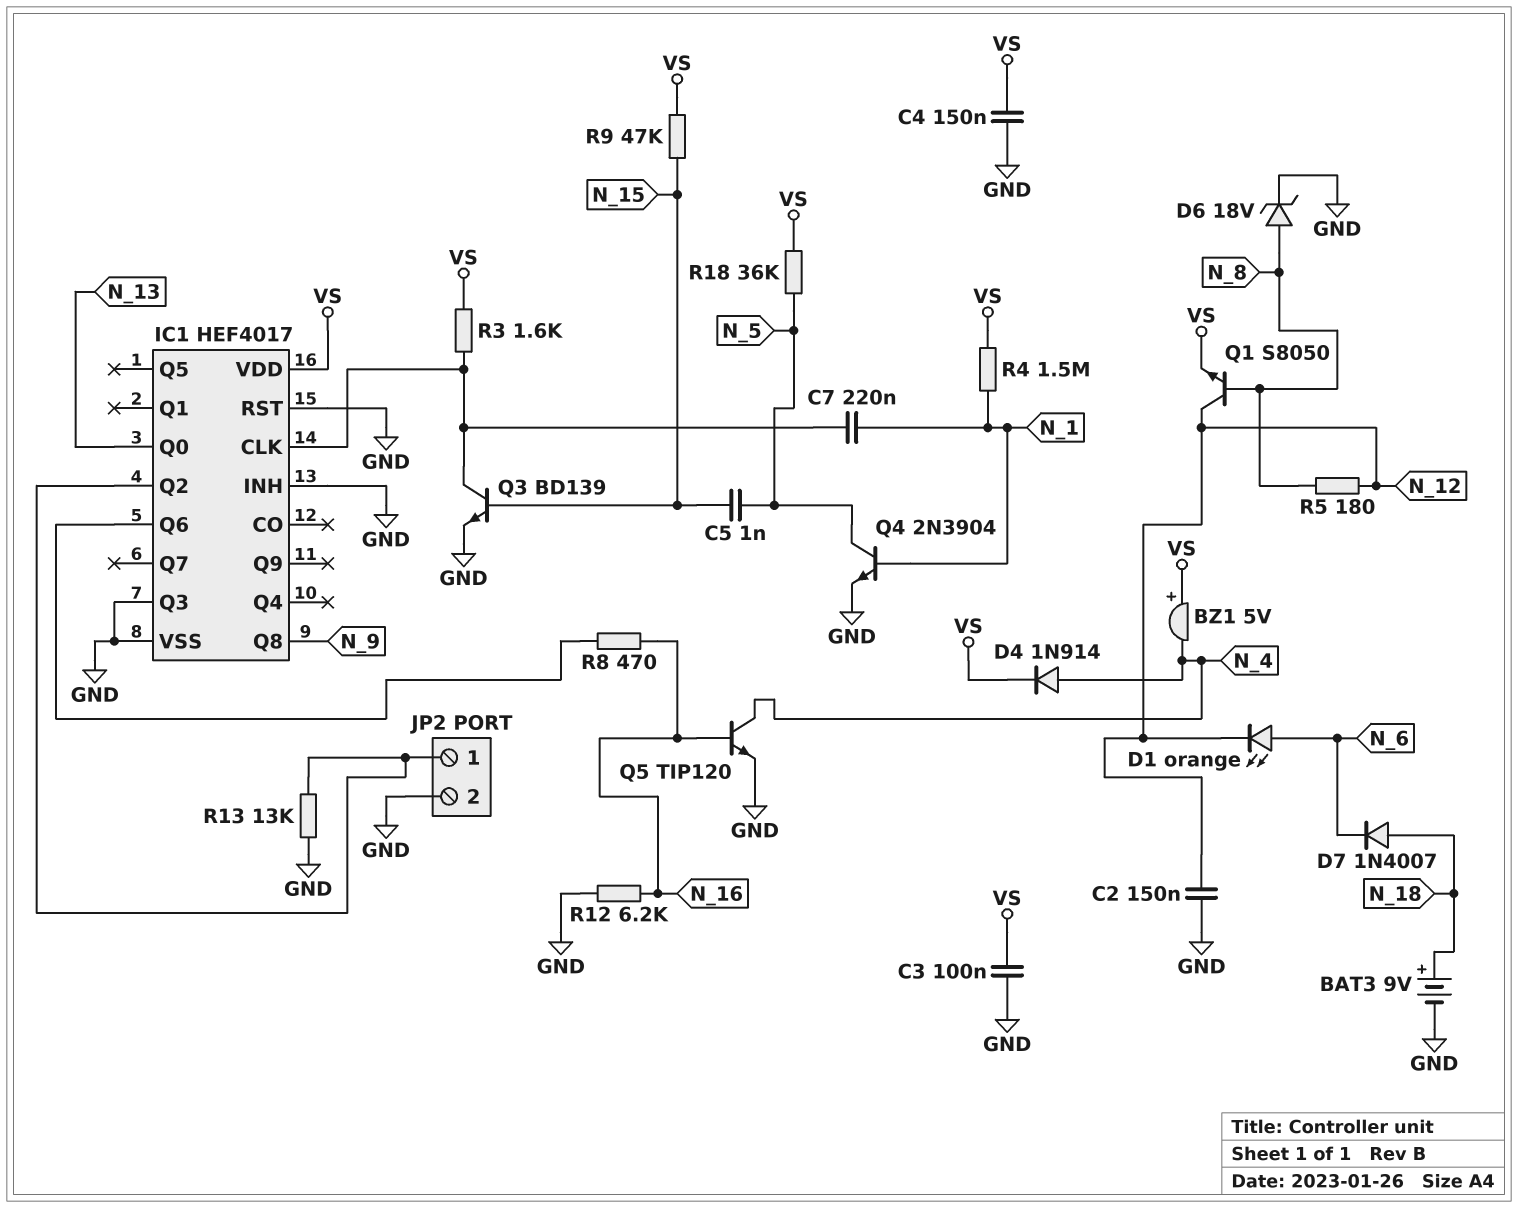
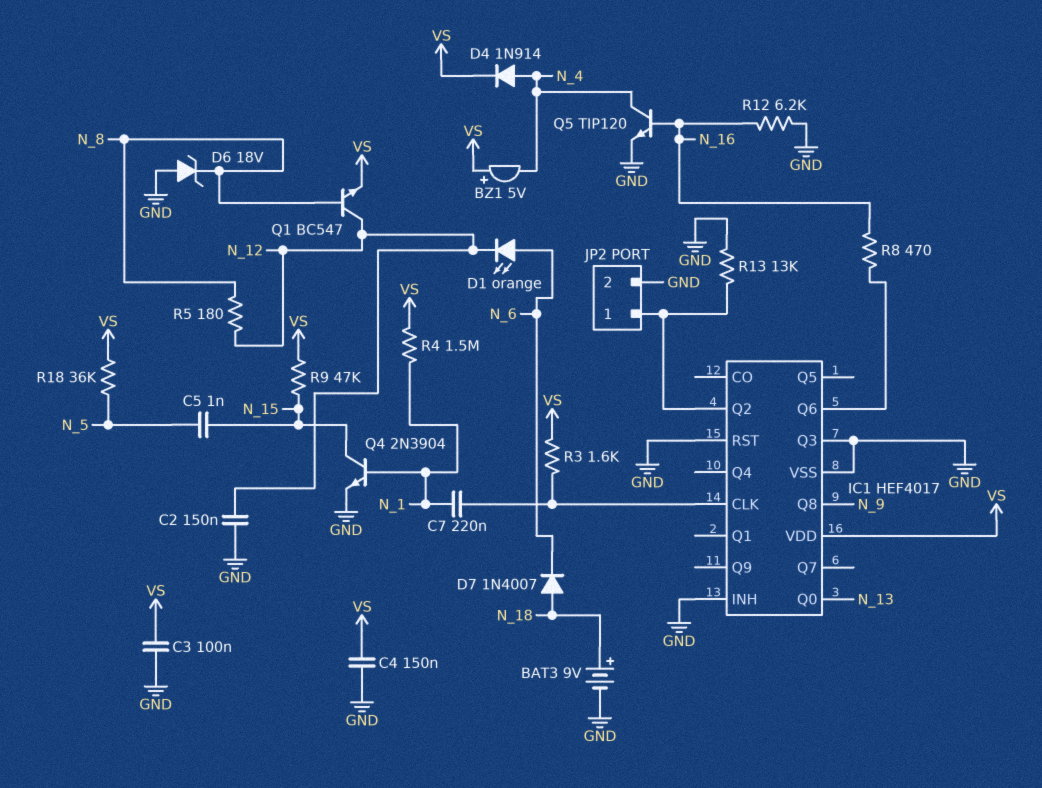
D6: zener 18V (A N_8, K GND) -> zener 18V (A GND, K N_8)
Q1: NPN S8050 (B N_8, C N_12, E VS) -> NPN BC547 (B N_8, C N_12, E VS)
Q3: NPN BD139 (B N_15, C IC1/CLK, E GND) -> none
Q4: NPN 2N3904 (B N_1, C N_5, E GND) -> NPN 2N3904 (B N_1, C N_15, E GND)

